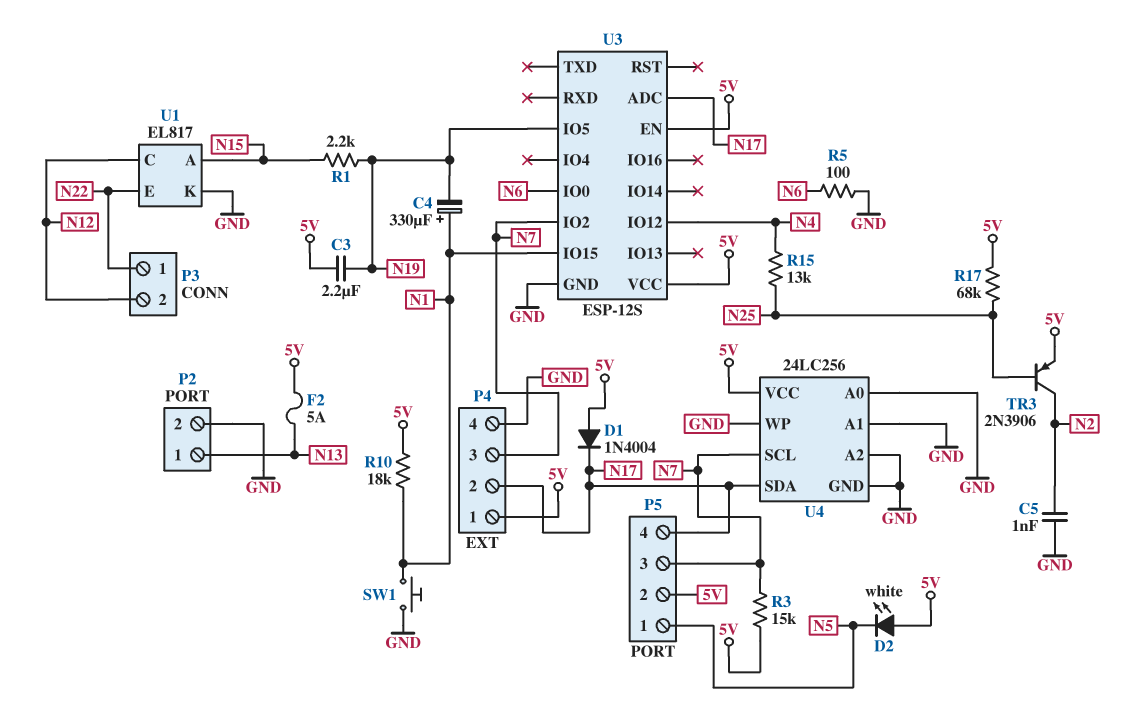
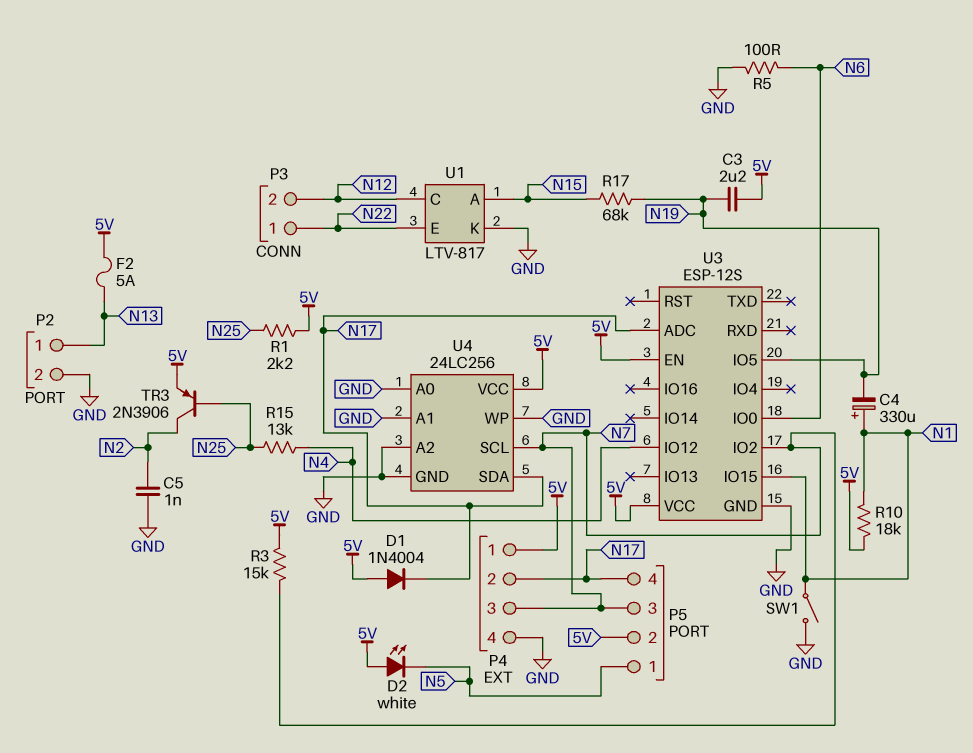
R1: 2.2k (N15, N19) -> 2.2k (5V, N25)
R17: 68k (5V, N25) -> 68k (N15, N19)
SW1: button (GND, N1) -> switch (GND, N1)
U1: EL817 -> LTV-817

